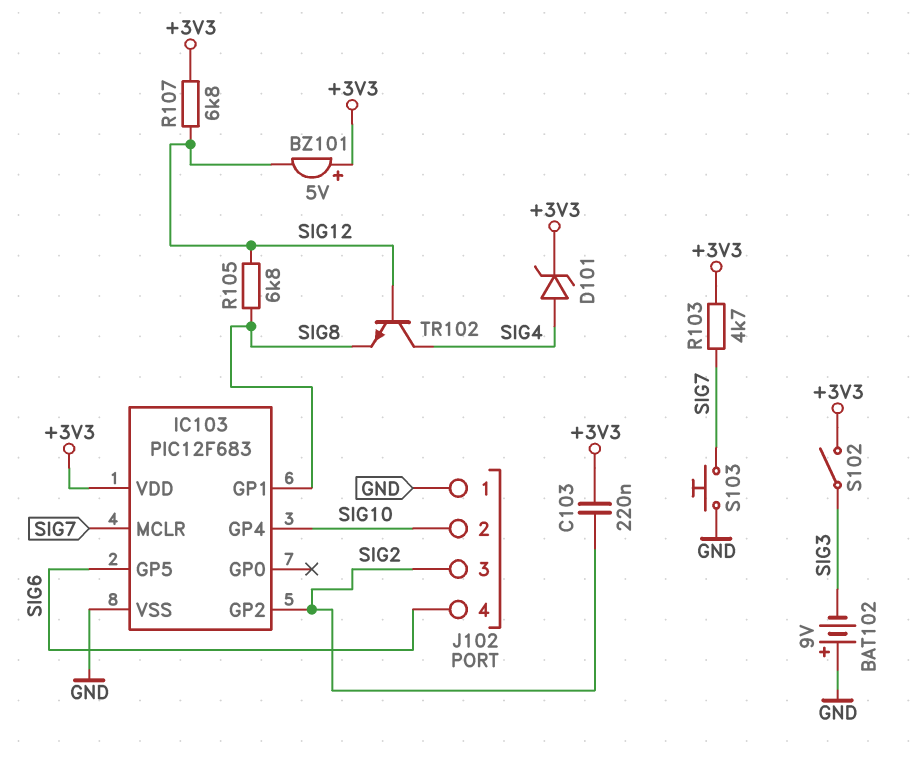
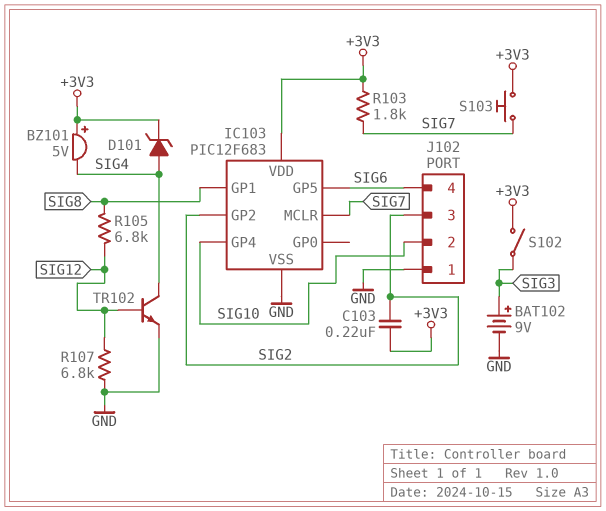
BAT102: 9V (plus GND, minus SIG3) -> 9V (plus SIG3, minus GND)
BZ101: buzzer 5V (plus +3V3, minus SIG12) -> buzzer 5V (plus +3V3, minus SIG4)
R103: 4.7k (+3V3, SIG7) -> 1.8k (+3V3, SIG7)
R107: 6.8k (+3V3, SIG12) -> 6.8k (GND, SIG12)
S103: button (GND, SIG7) -> button (+3V3, SIG7)
TR102: NPN (B SIG12, C SIG4, E SIG8) -> NPN (B SIG12, C SIG4, E GND)

